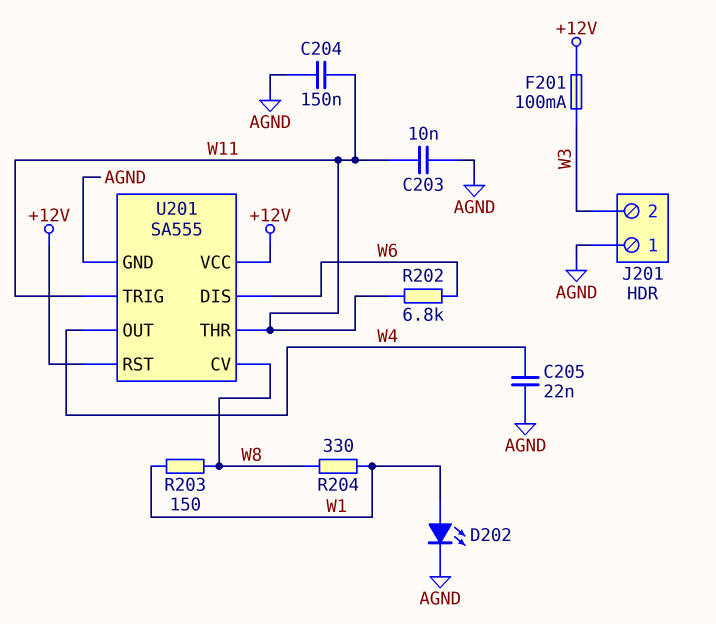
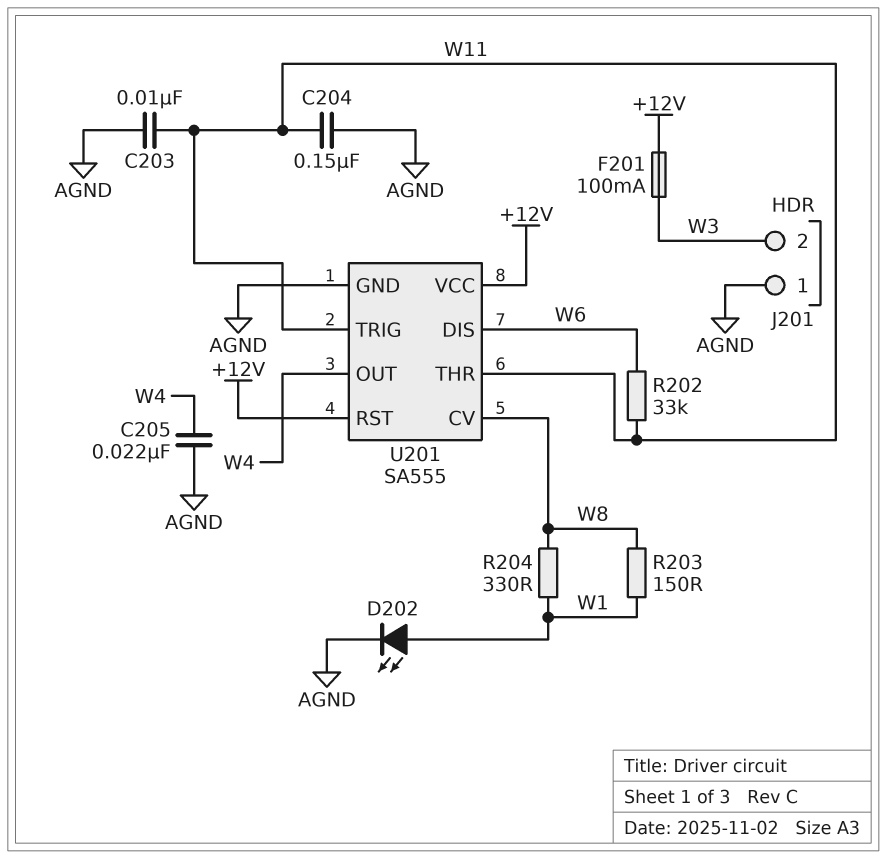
R202: 6.8k (W6, W11) -> 33k (W6, W11)

